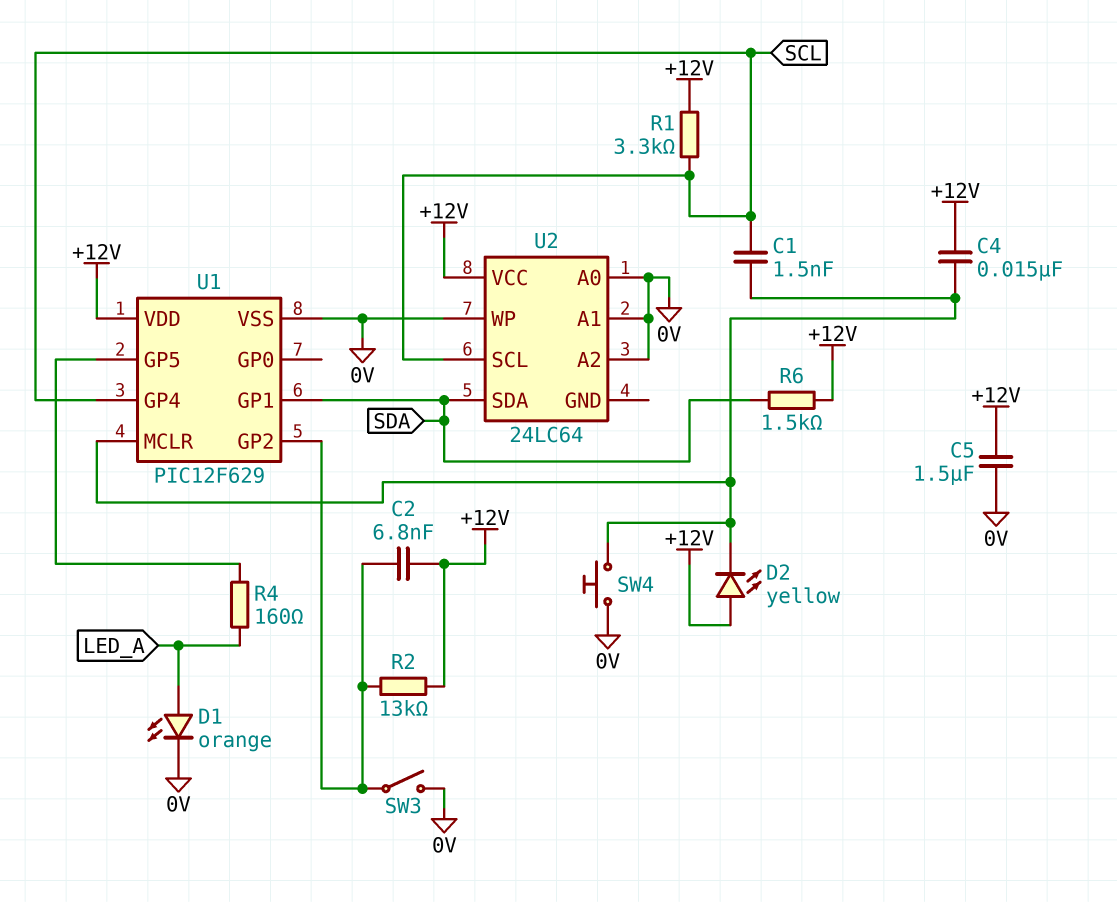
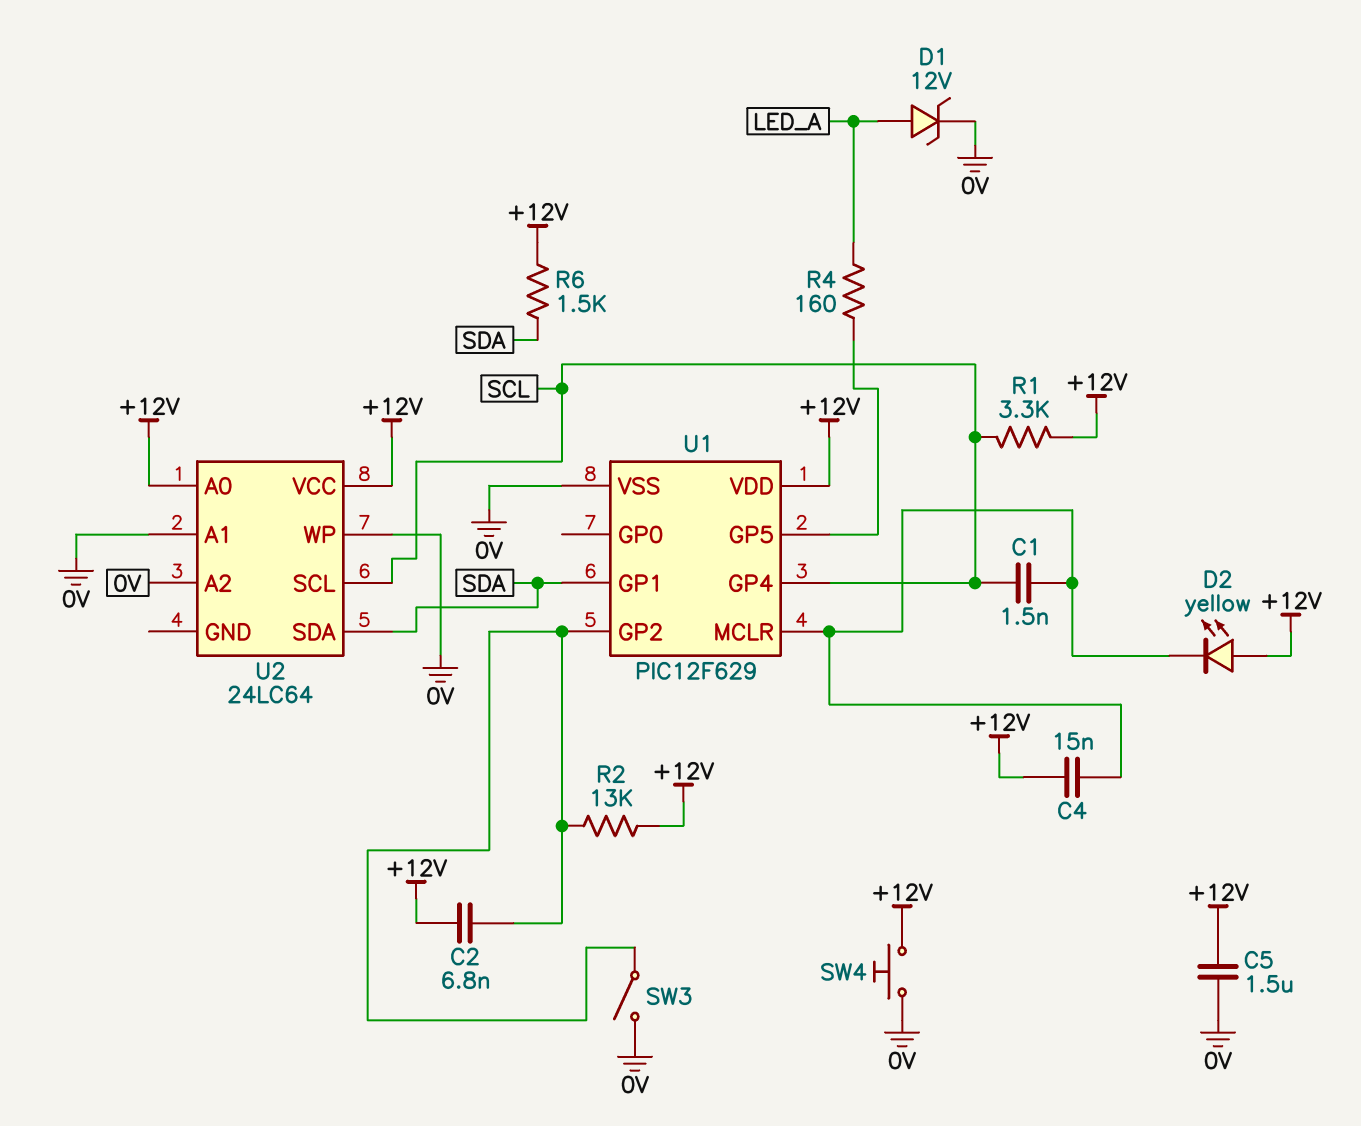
D1: LED orange (A LED_A, K 0V) -> zener 12V (A LED_A, K 0V)
SW4: button (0V, U1/MCLR) -> button (+12V, 0V)
U2 pin A0: 0V -> +12V

